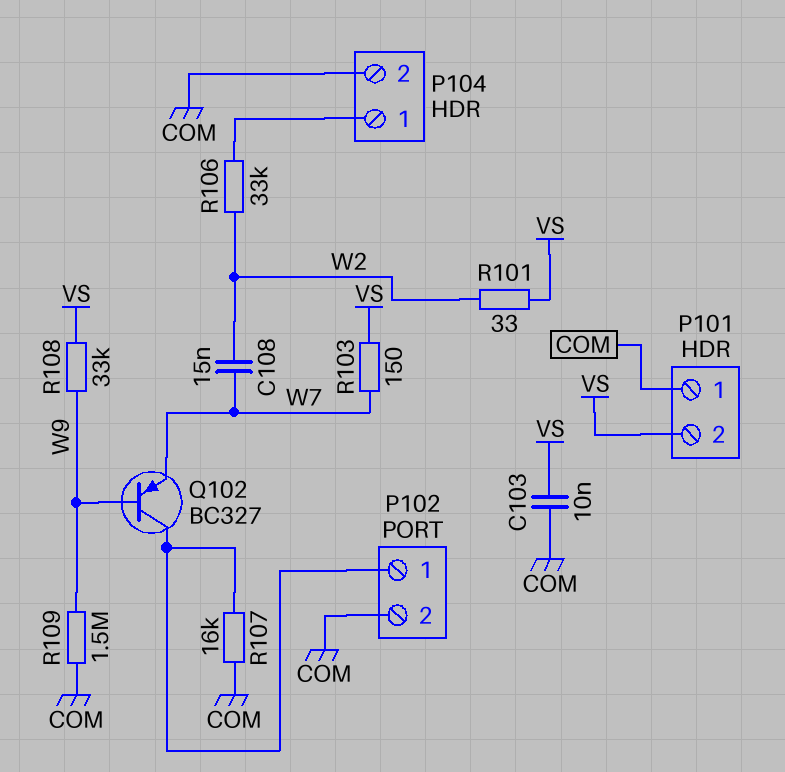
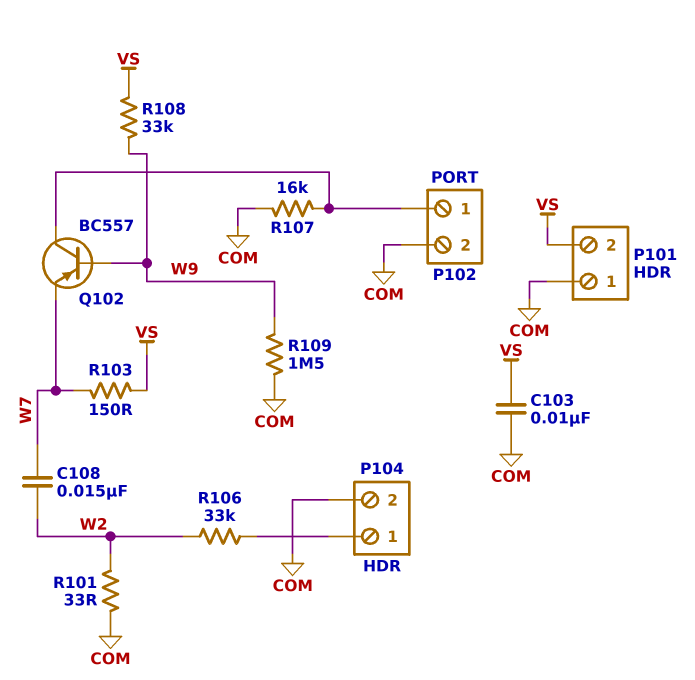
Q102: PNP BC327 (B W9, C P102/1, E W7) -> PNP BC557 (B W9, C P102/1, E W7)
R101: 33 (VS, W2) -> 33 (COM, W2)

